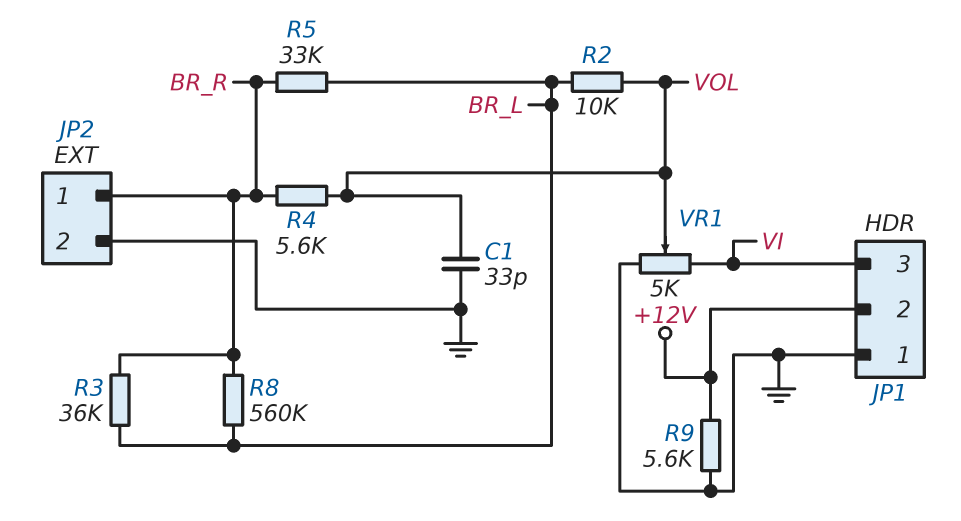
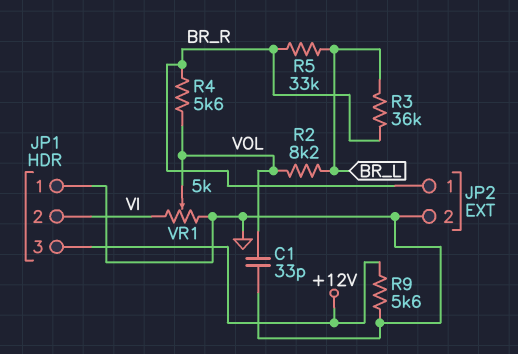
JP1 pin 2: +12V -> VI
JP1 pin 3: VI -> +12V
R2: 10k (BR_L, VOL) -> 8.2k (BR_L, VOL)
R8: 560k (BR_L, BR_R) -> none

